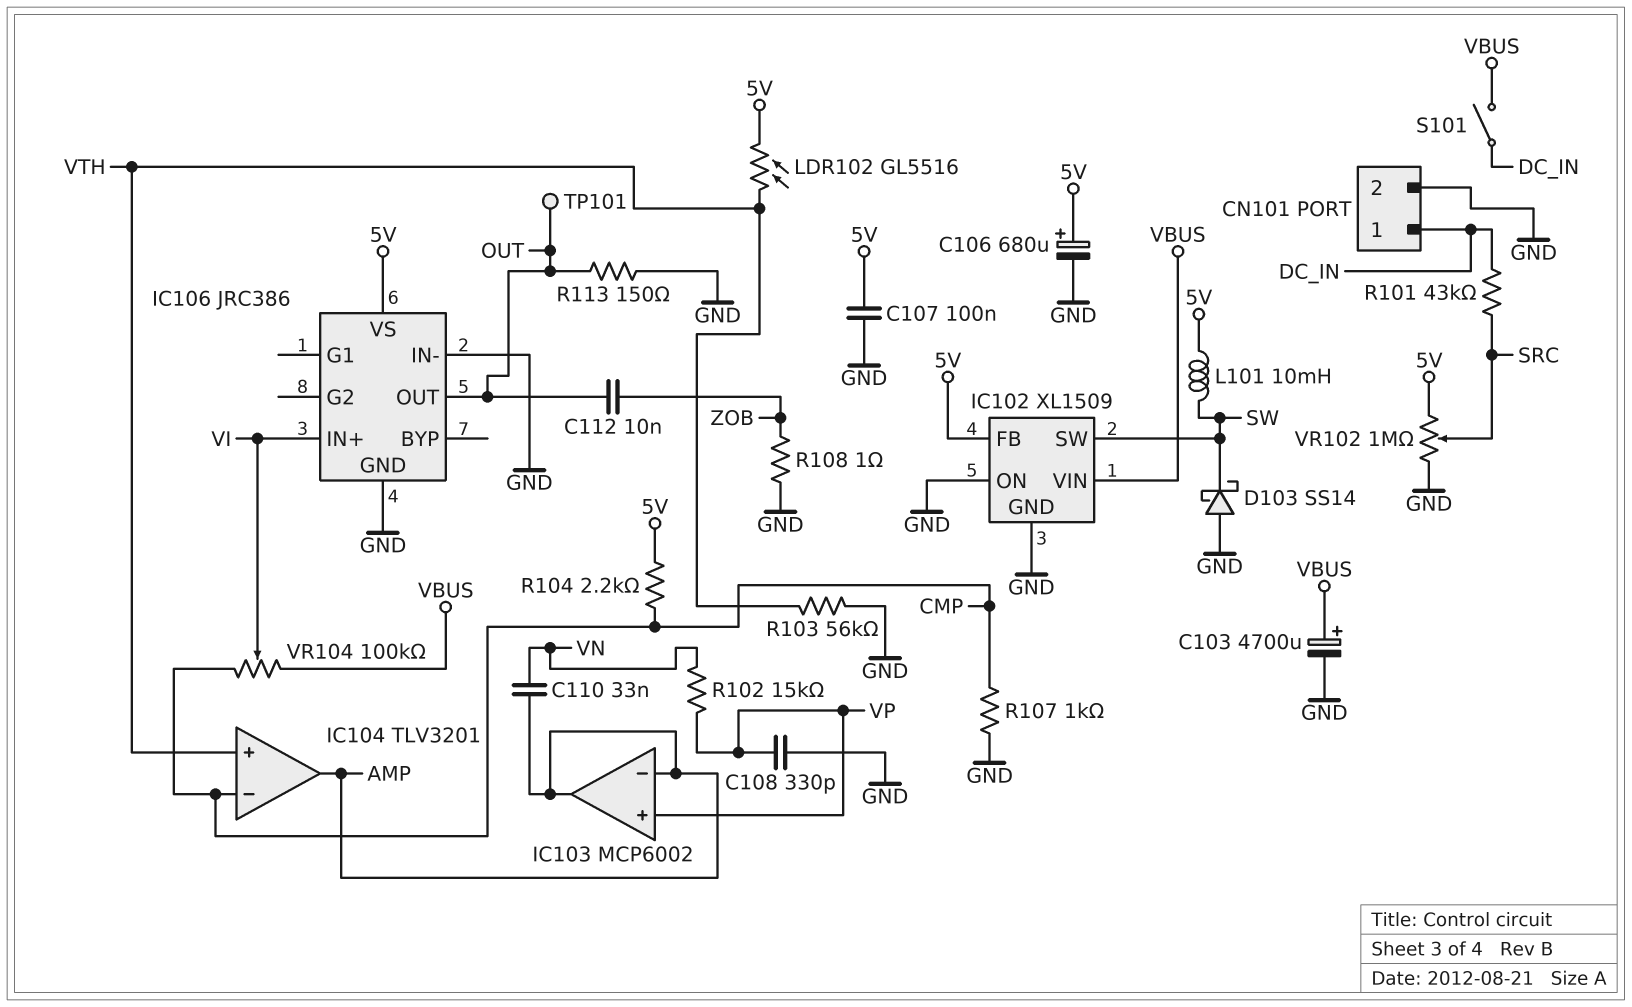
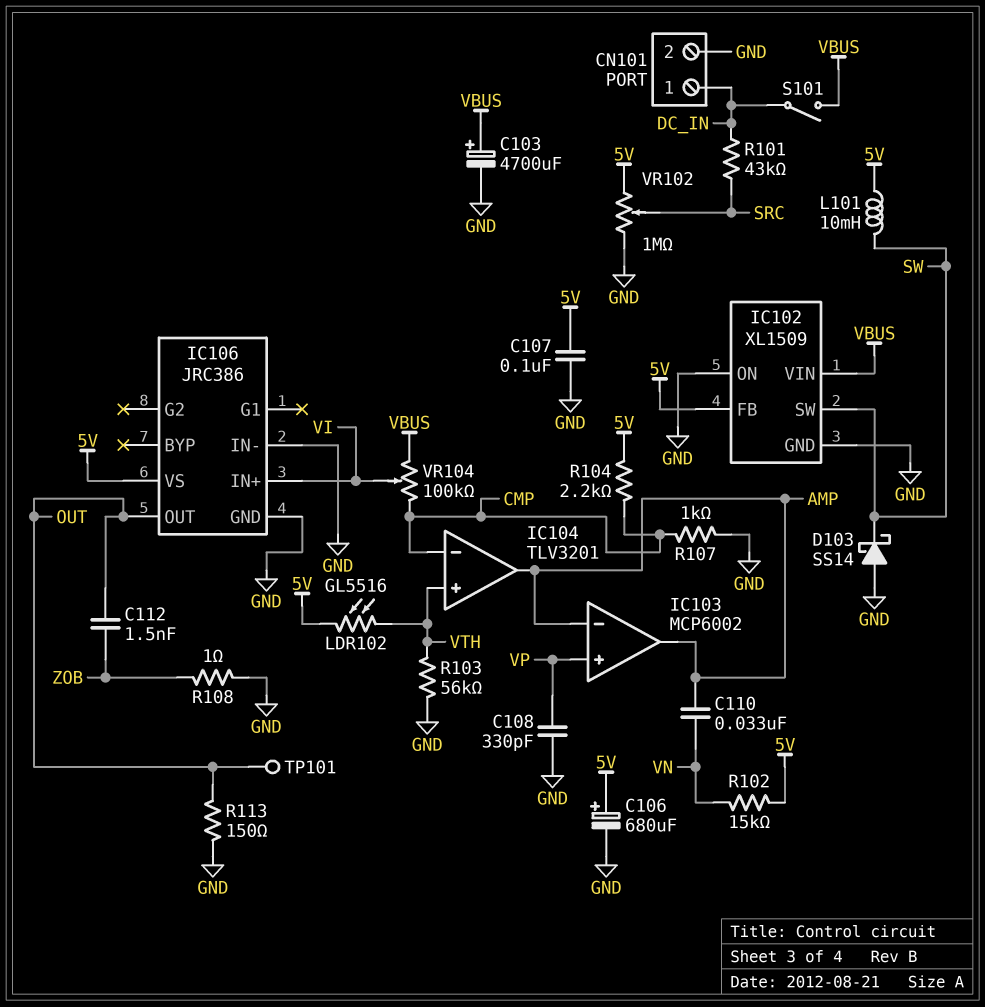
C112: 10nF (OUT, ZOB) -> 1.5nF (OUT, ZOB)
R102: 15k (VN, VP) -> 15k (5V, VN)

